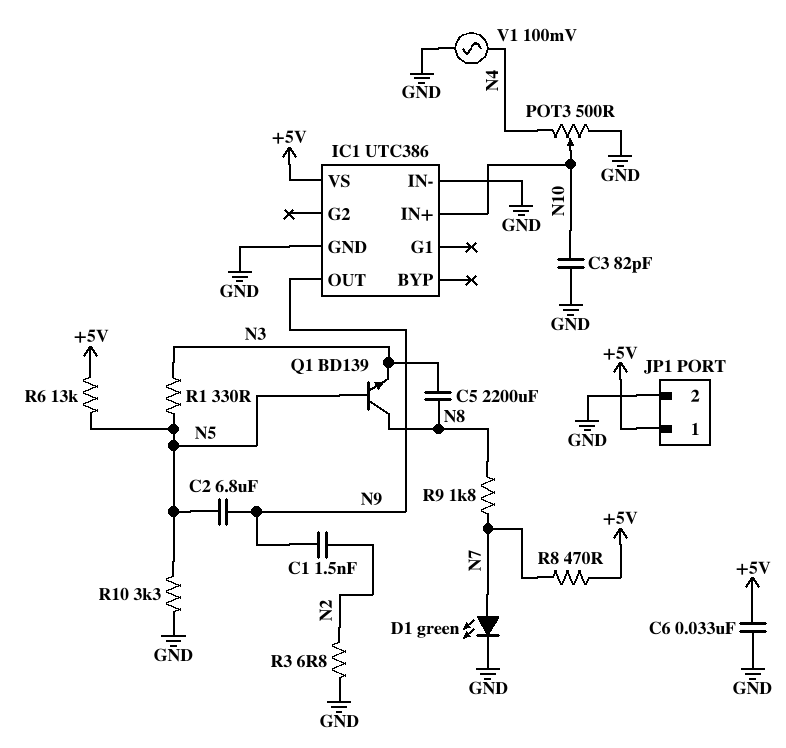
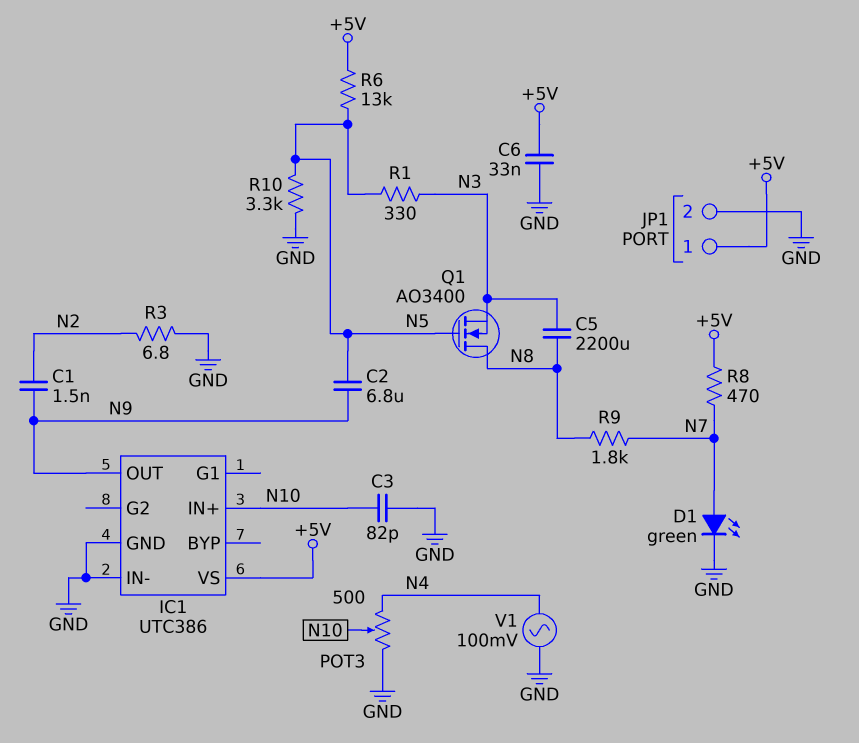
Q1: NPN BD139 (B N5, C N8, E N3) -> NMOS AO3400 (G N5, D N8, S N3)

